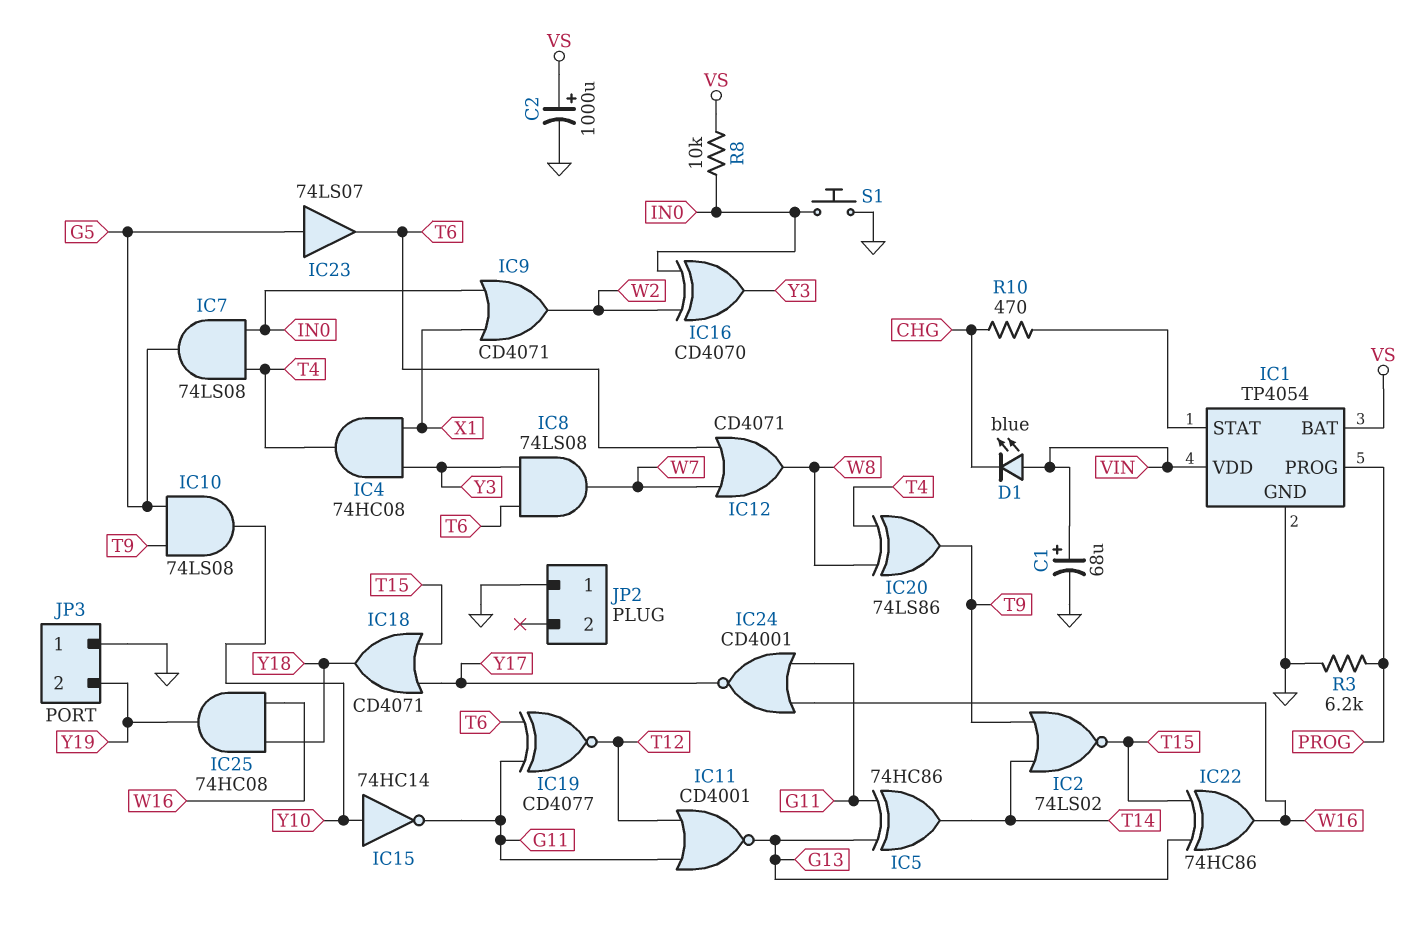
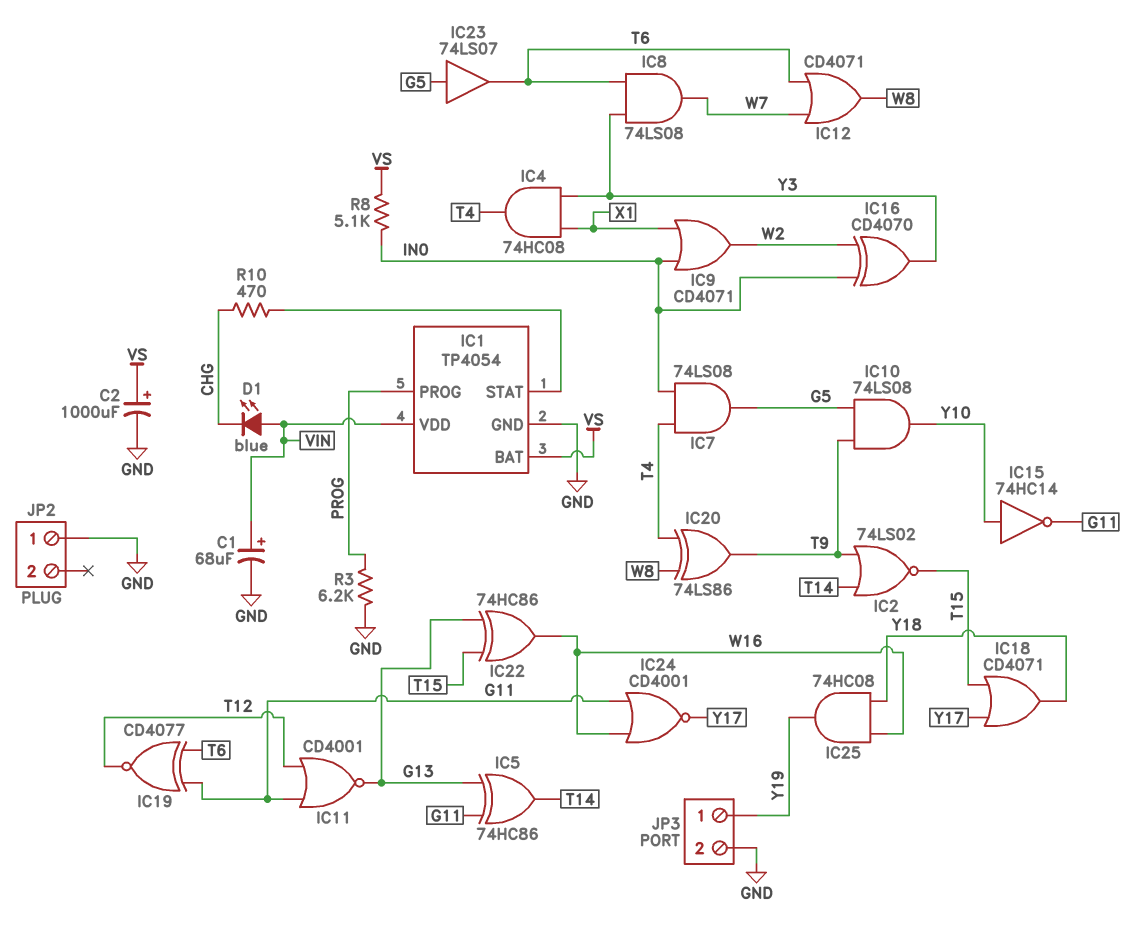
JP3 pin 1: GND -> Y19
JP3 pin 2: Y19 -> GND
R8: 10k (IN0, VS) -> 5.1k (IN0, VS)
S1: button (GND, IN0) -> none

